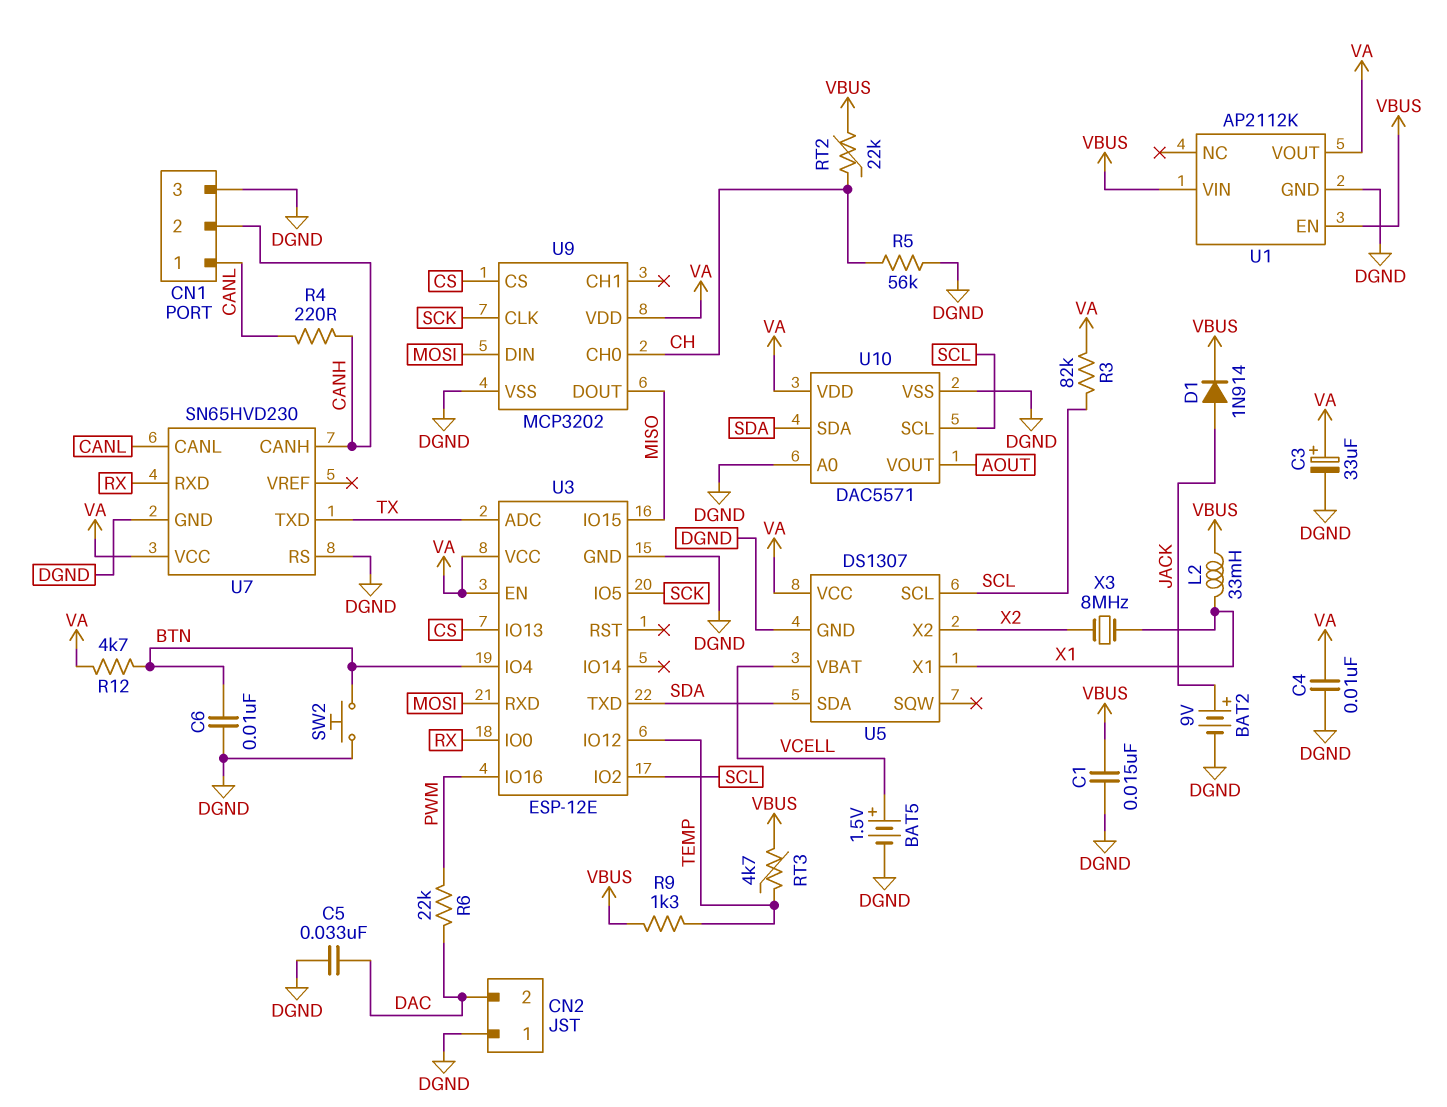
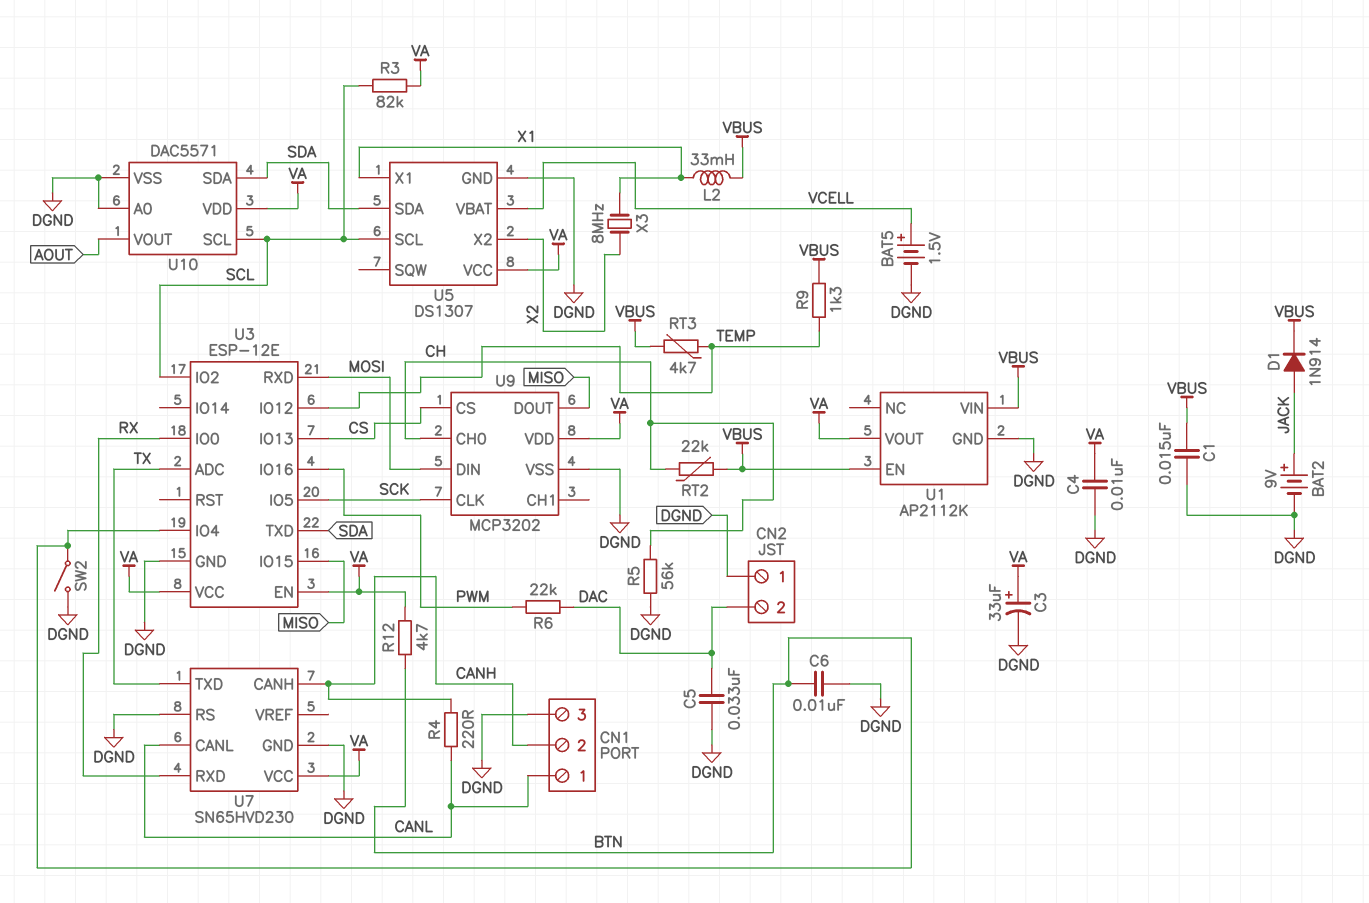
SW2: button (BTN, DGND) -> switch (BTN, DGND)

